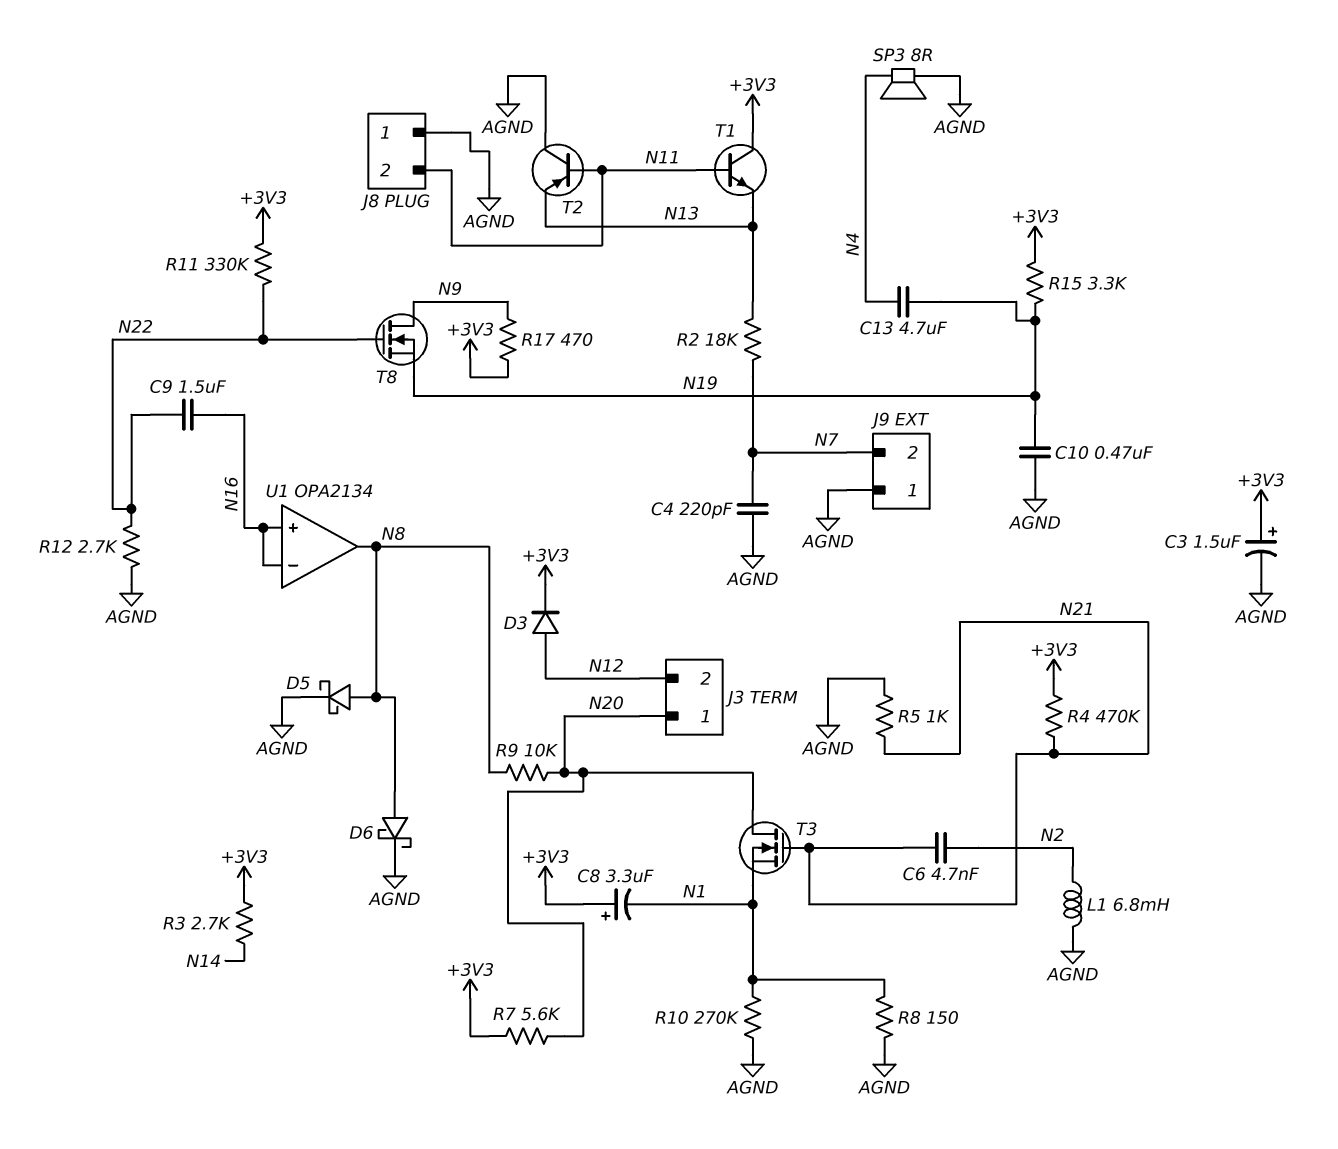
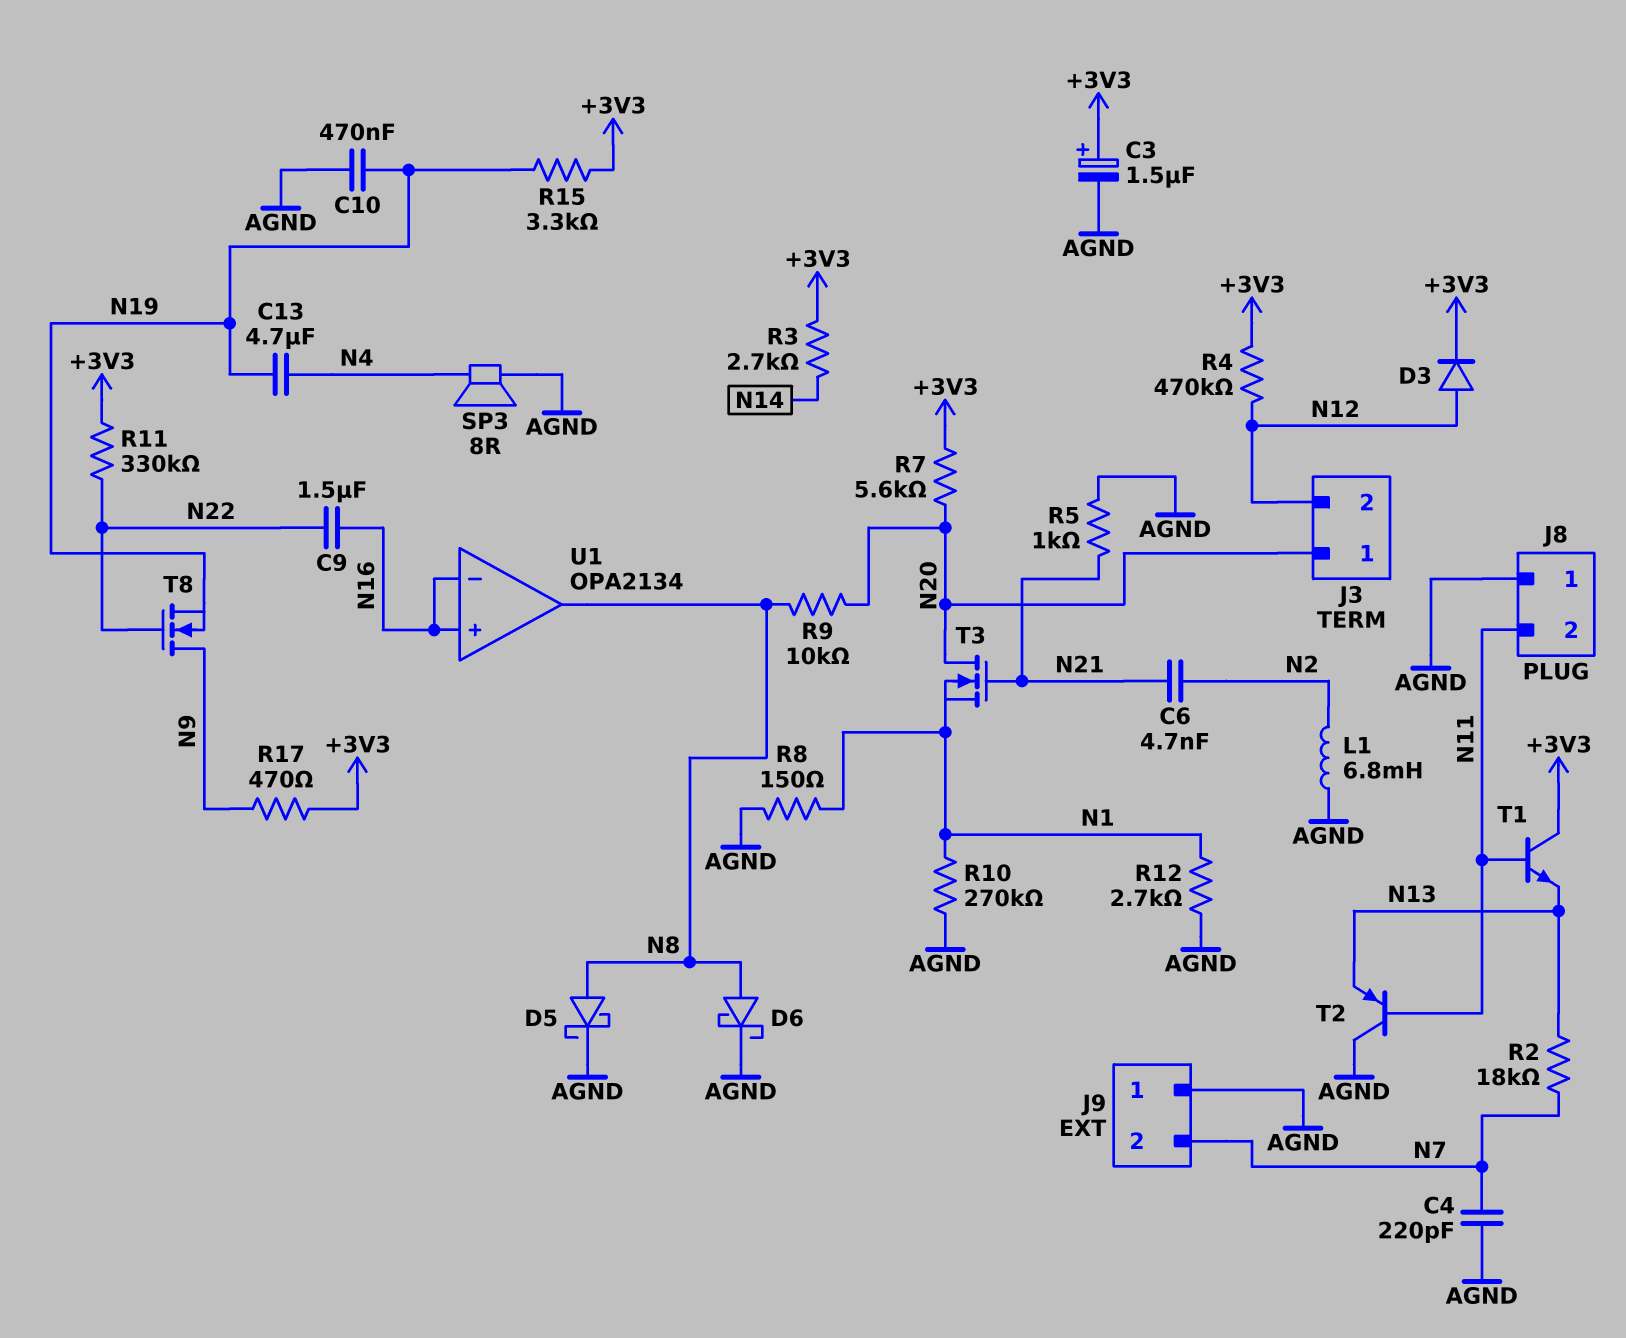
C8: 3.3uF (plus +3V3, minus N1) -> none
R4: 470k (+3V3, N21) -> 470k (+3V3, N12)
R12: 2.7k (AGND, N22) -> 2.7k (AGND, N1)

